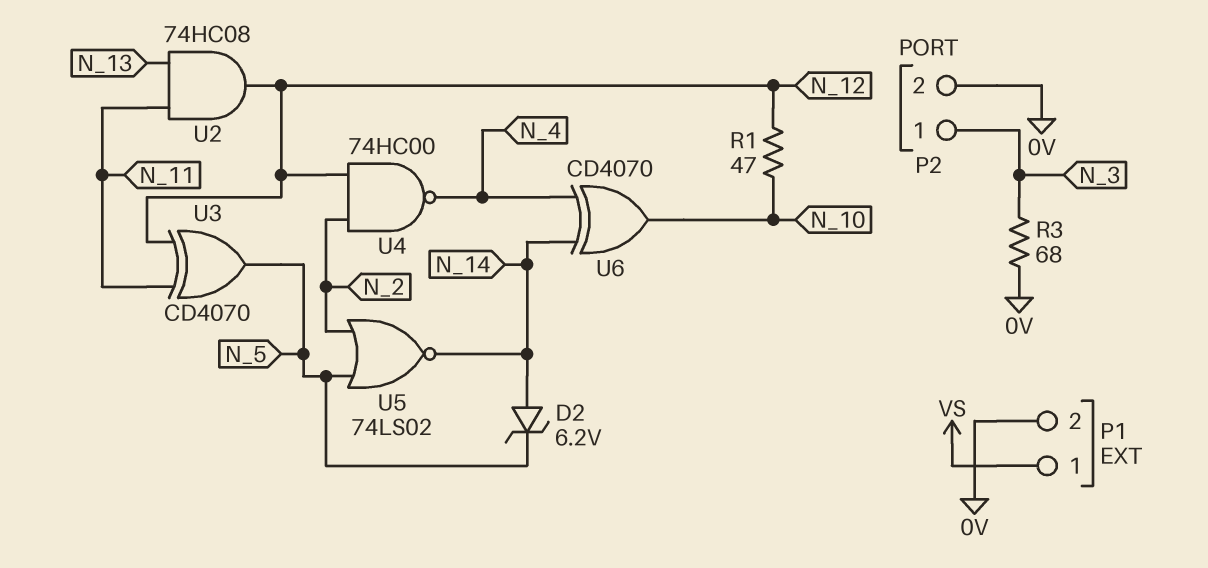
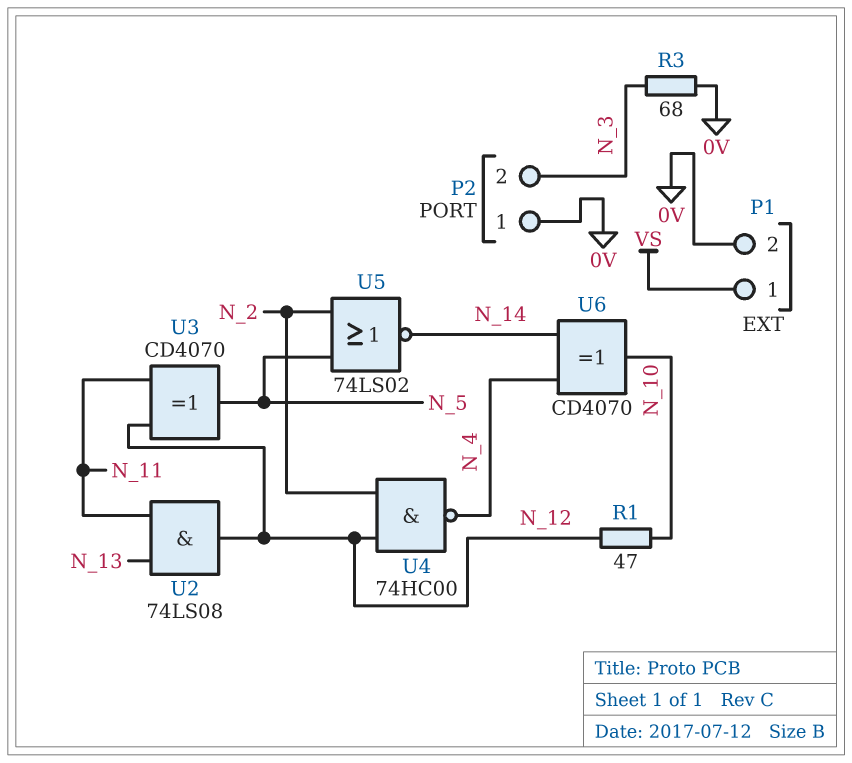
D2: zener 6.2V (A N_14, K N_5) -> none
P2 pin 1: N_3 -> 0V
P2 pin 2: 0V -> N_3
U2: AND 74HC08 (in N_11, in N_13, out N_12) -> AND 74LS08 (in N_11, in N_13, out N_12)

